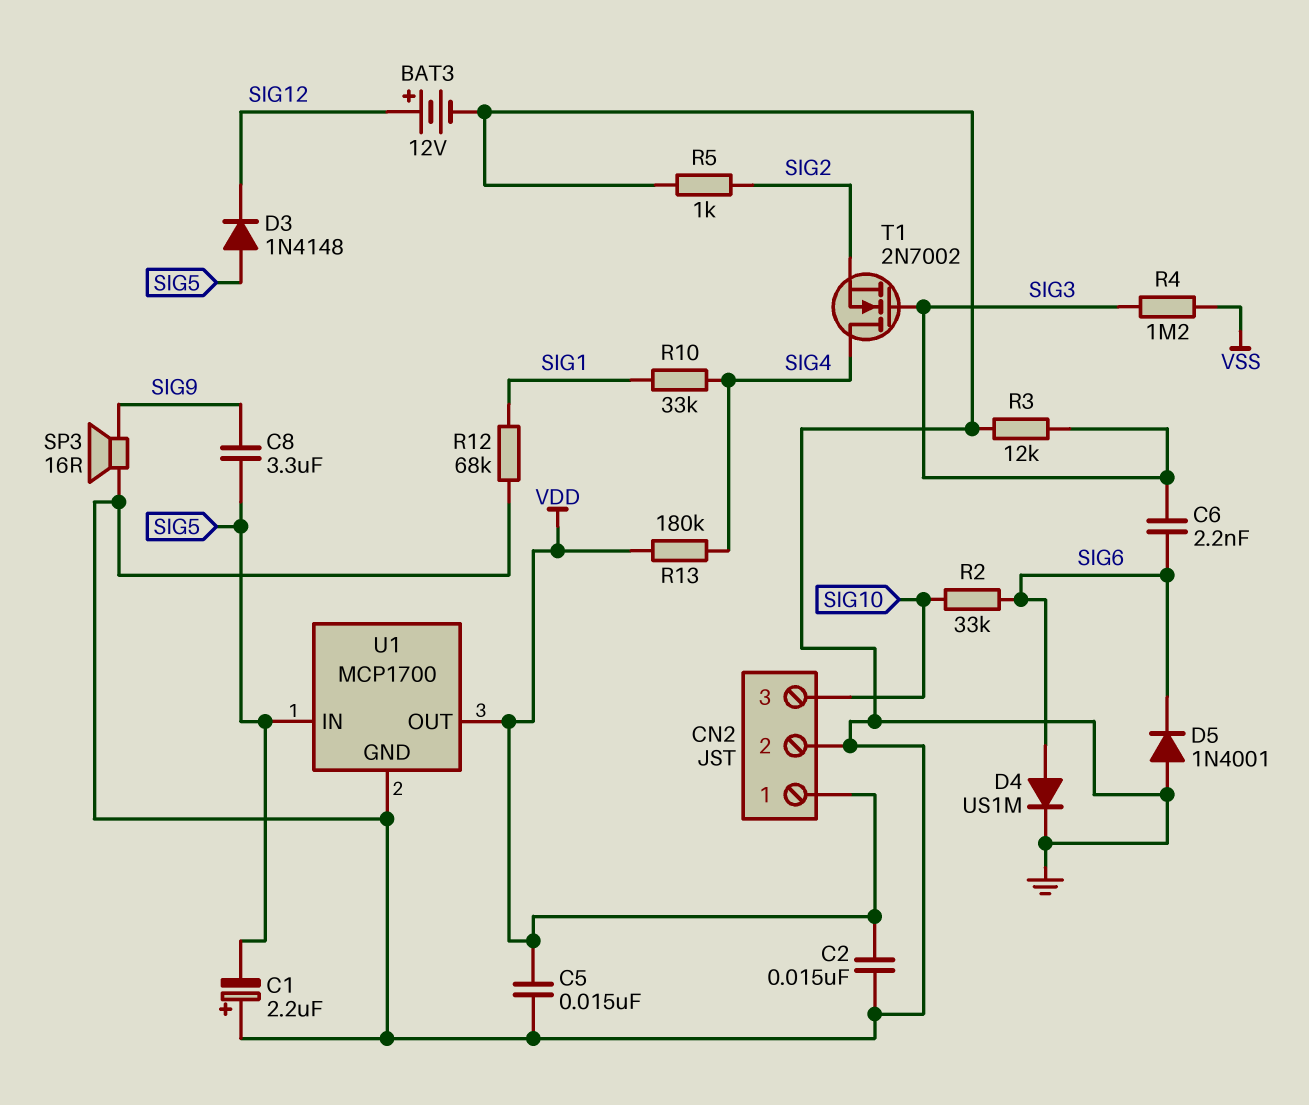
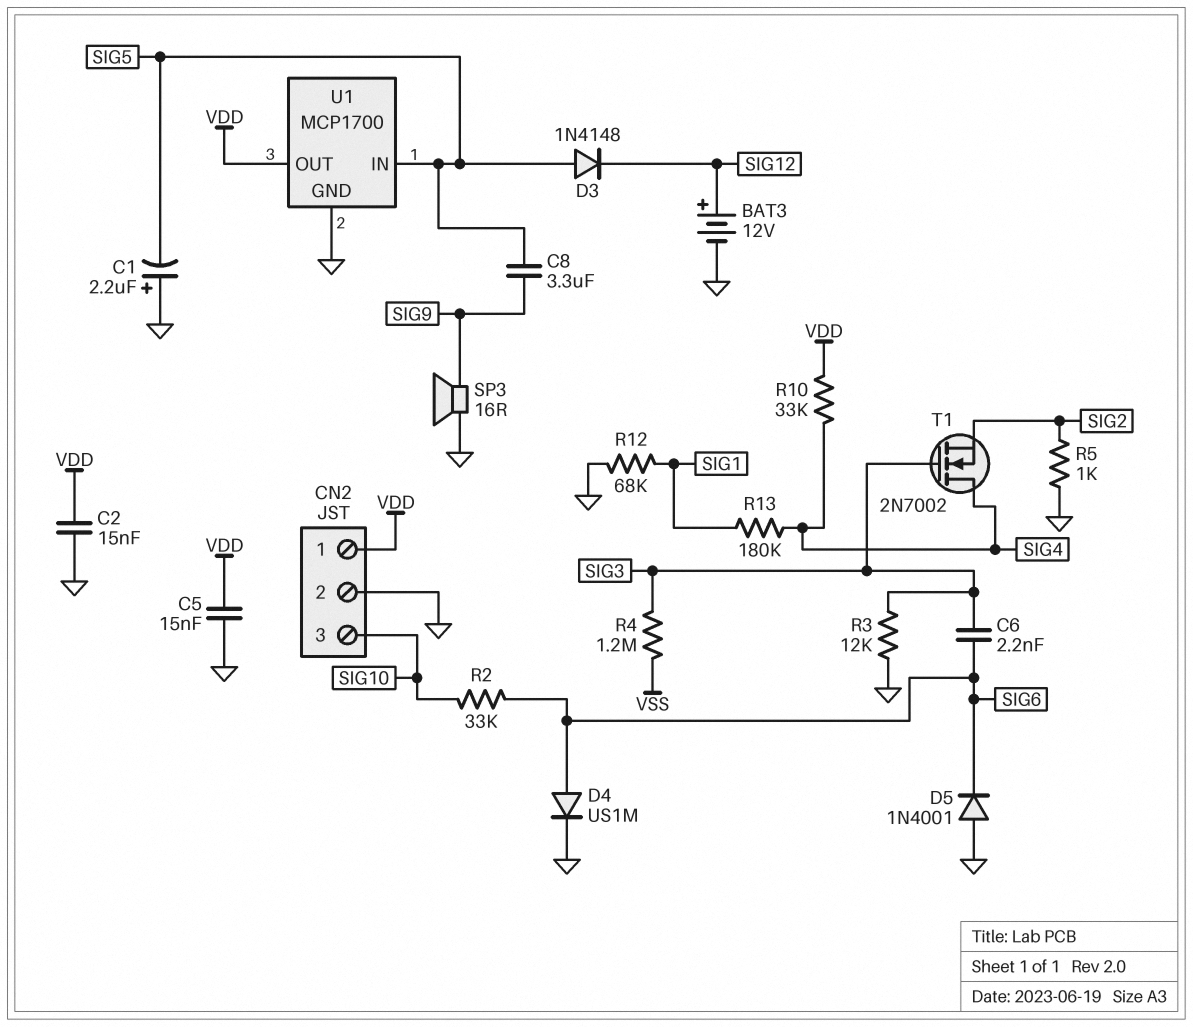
R10: 33k (SIG1, SIG4) -> 33k (SIG4, VDD)
R13: 180k (SIG4, VDD) -> 180k (SIG1, SIG4)

